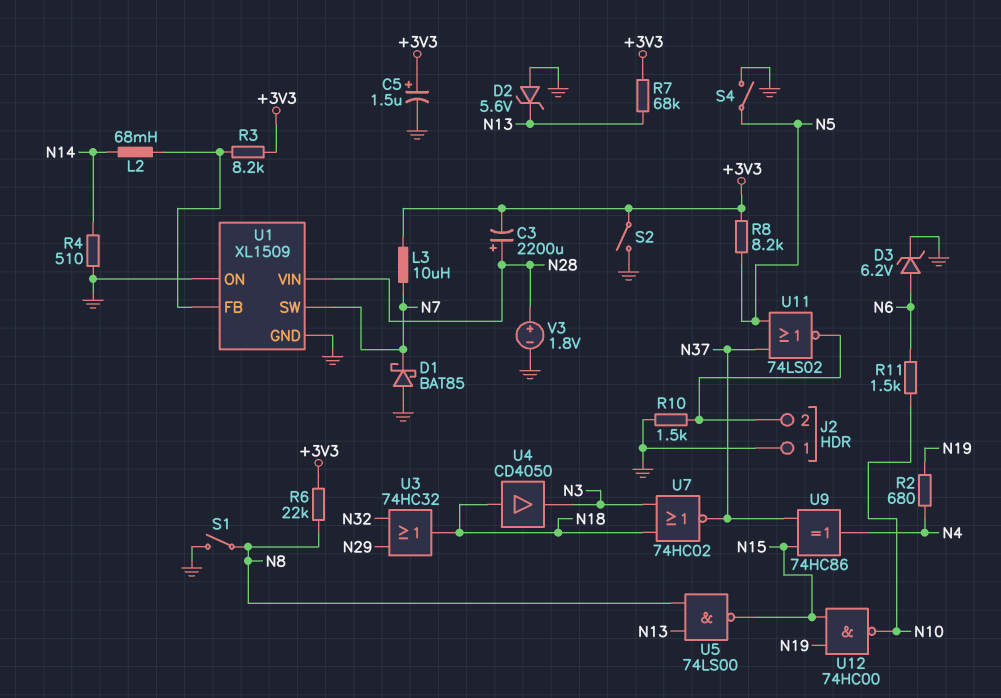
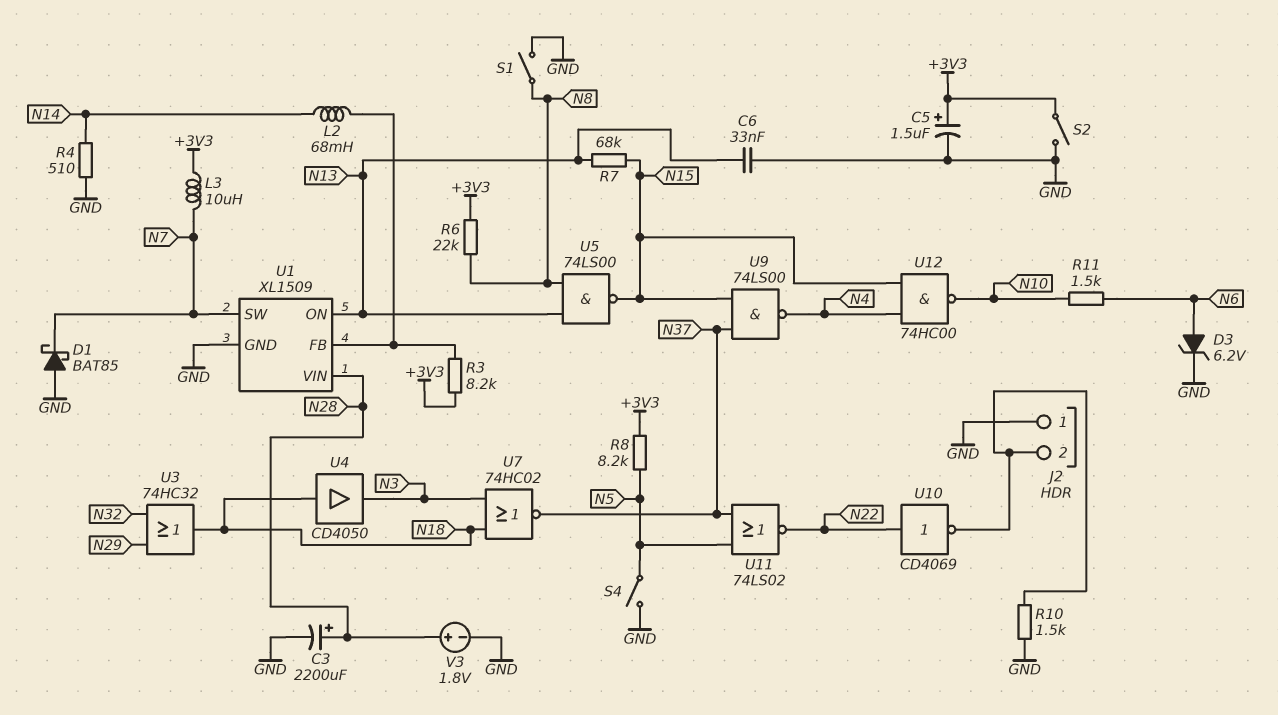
C3: 2200uF (plus N28, minus +3V3) -> 2200uF (plus N28, minus GND)
C6: none -> 33nF (GND, N13)
D2: zener 5.6V (A GND, K N13) -> none
R2: 680 (N4, N19) -> none
R7: 68k (+3V3, N13) -> 68k (N13, N15)
U1 pin ON: GND -> N13
U9: XOR 74HC86 (in N15, in N37, out N4) -> NAND 74LS00 (in N15, in N37, out N4)
U10: none -> NOT CD4069 (in N22, out J2/2)
U11: NOR 74LS02 (in N5, in N37, out J2/2) -> NOR 74LS02 (in N5, in N37, out N22)
U12: NAND 74HC00 (in N15, in N19, out N10) -> NAND 74HC00 (in N4, in N15, out N10)

